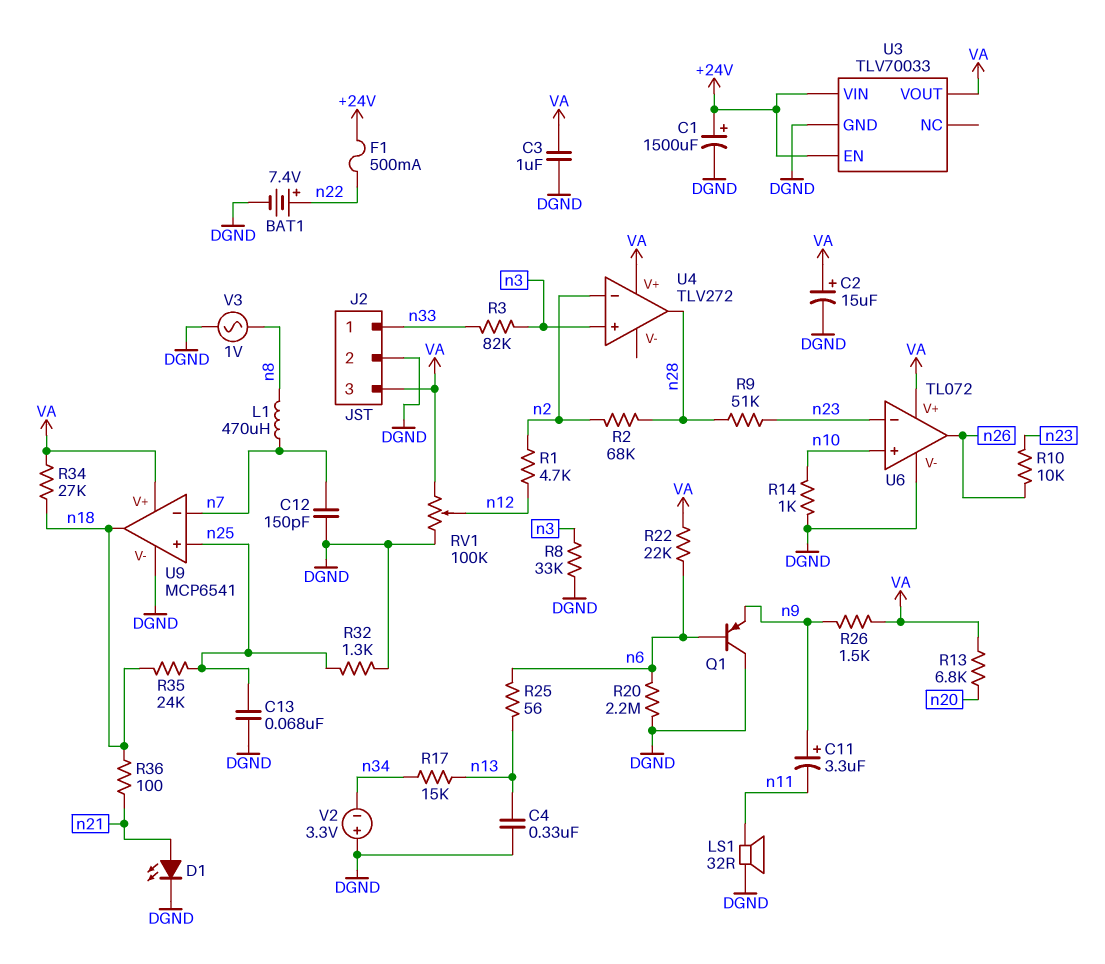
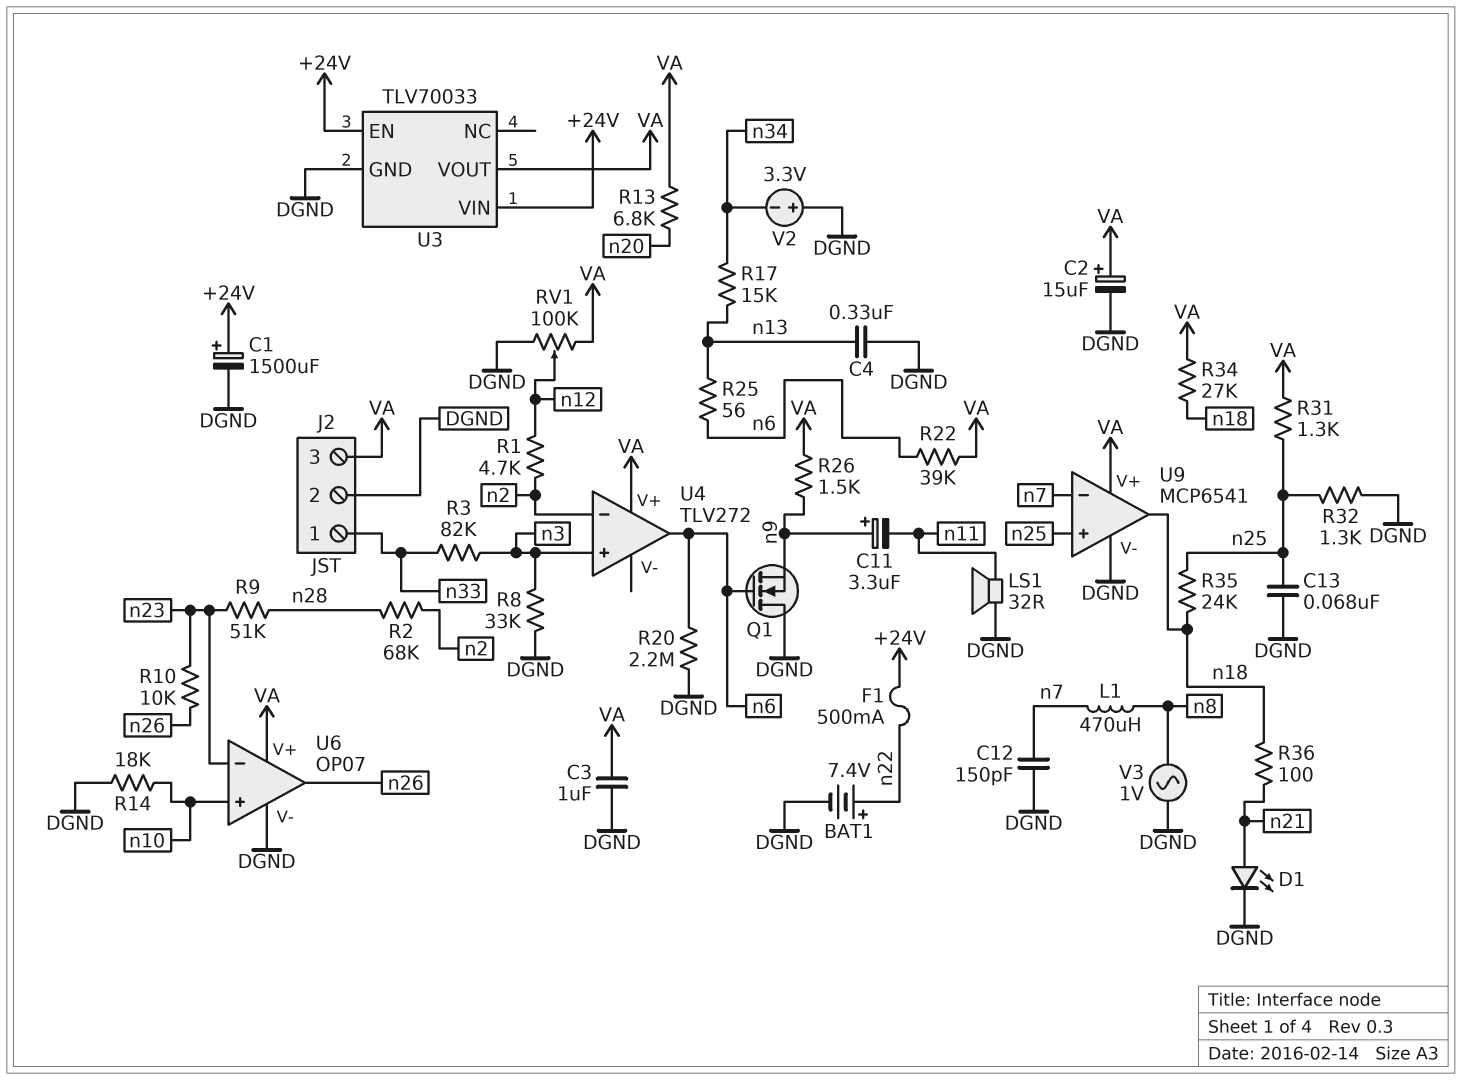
Q1: PNP (B n6, C DGND, E n9) -> NMOS (G n6, D DGND, S n9)
R14: 1k (DGND, n10) -> 18k (DGND, n10)
R22: 22k (VA, n6) -> 39k (VA, n6)
R31: none -> 1.3k (VA, n25)
U4 pin out: n28 -> n6
U6: TL072 -> OP07

